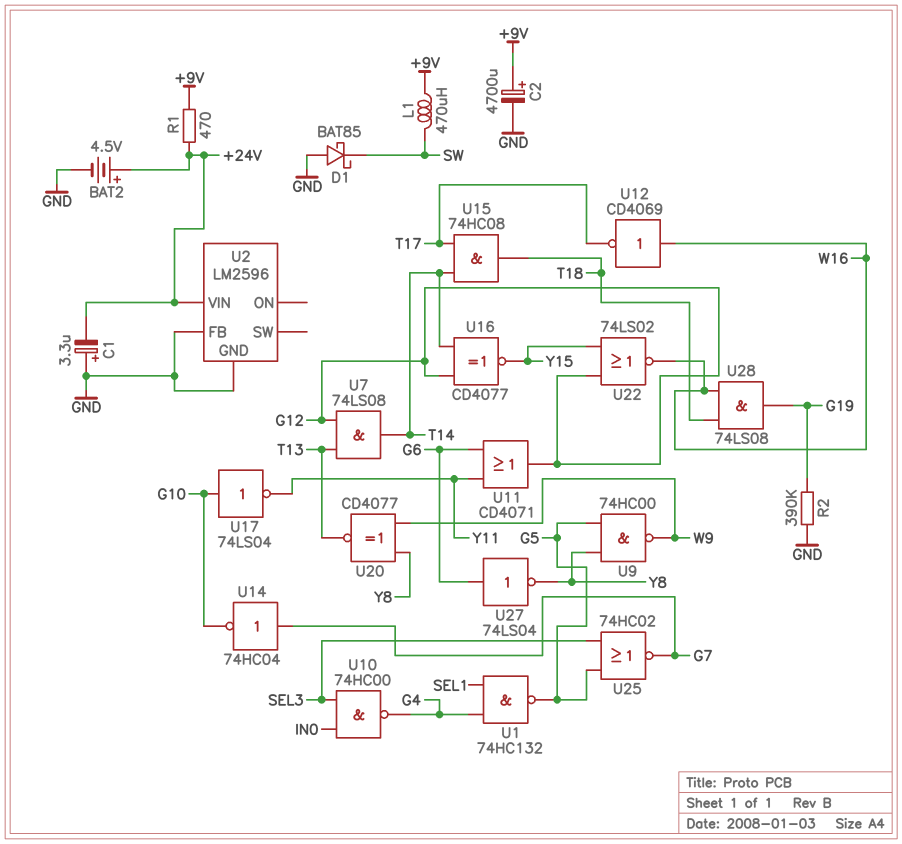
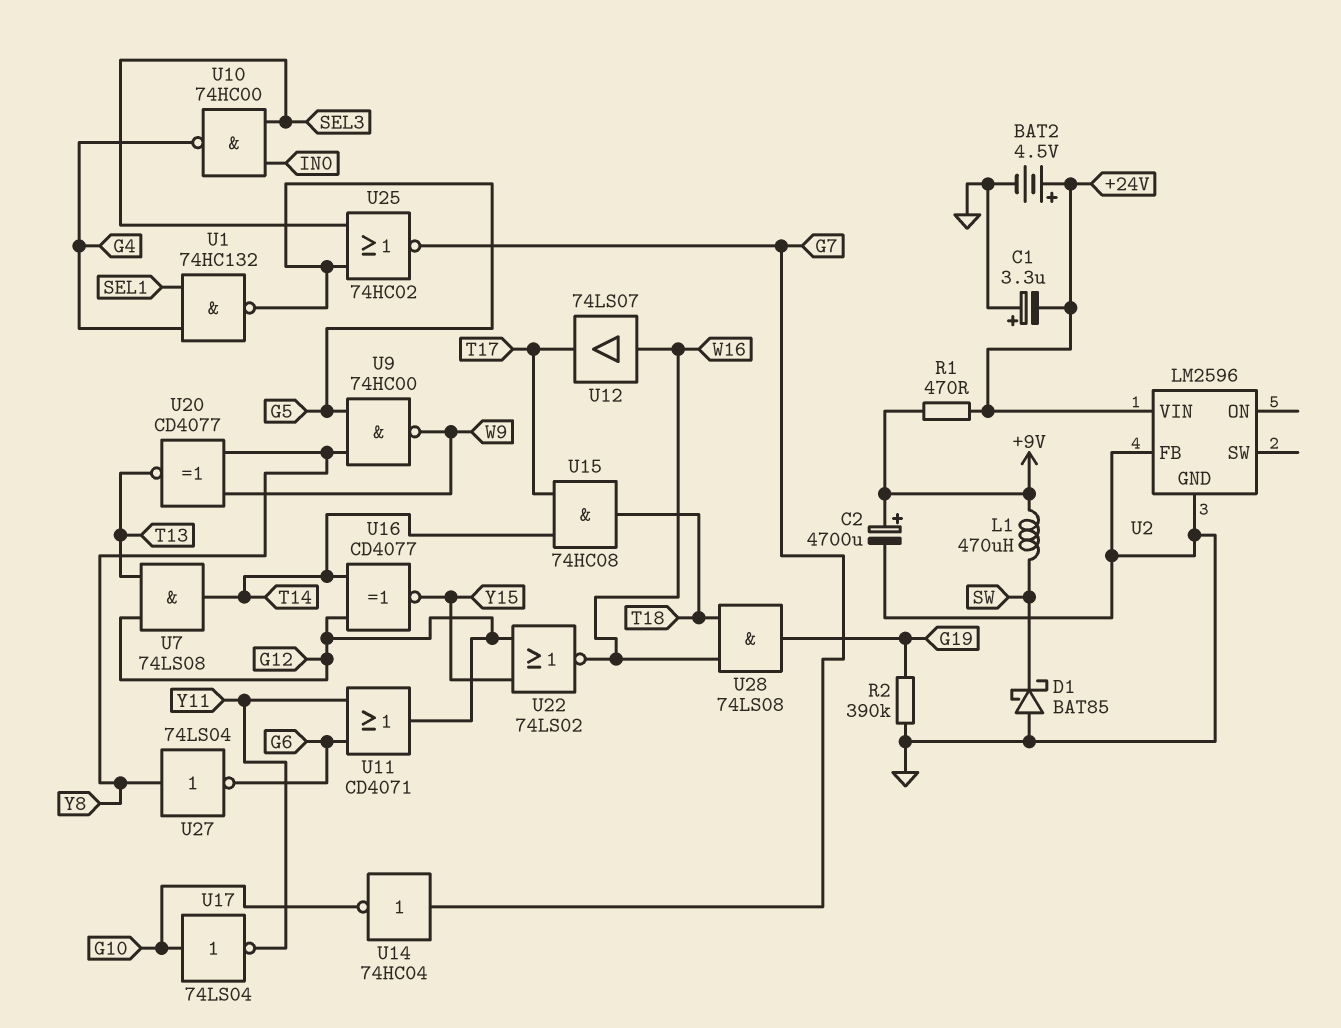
U12: NOT CD4069 (in W16, out T17) -> buffer 74LS07 (in W16, out T17)
U27: NOT 74LS04 (in G6, out Y8) -> NOT 74LS04 (in Y8, out G6)

